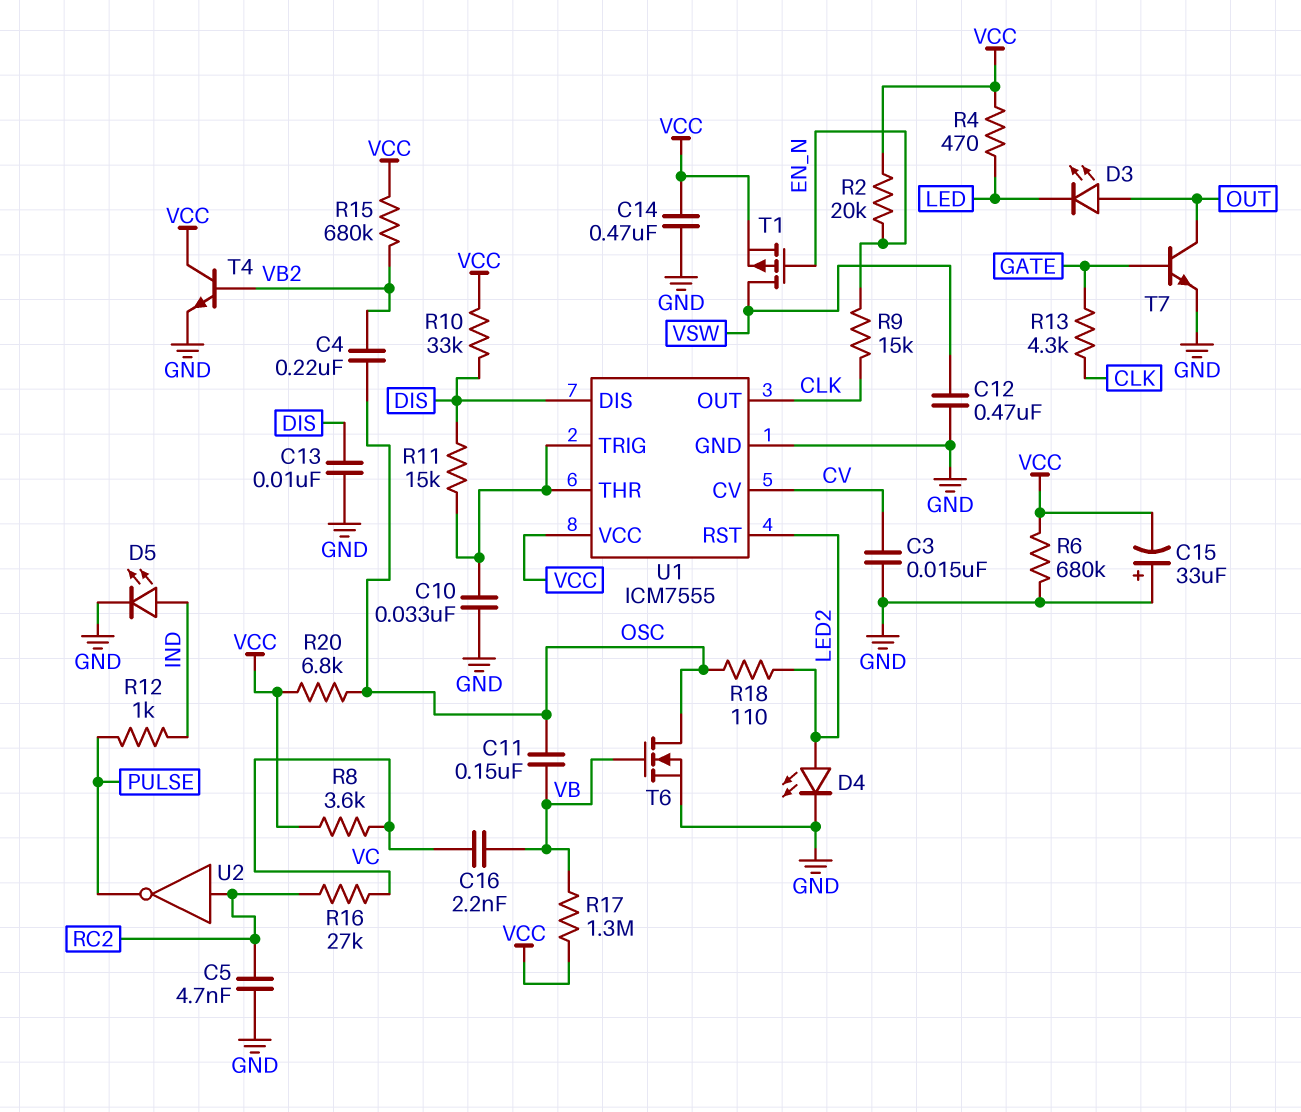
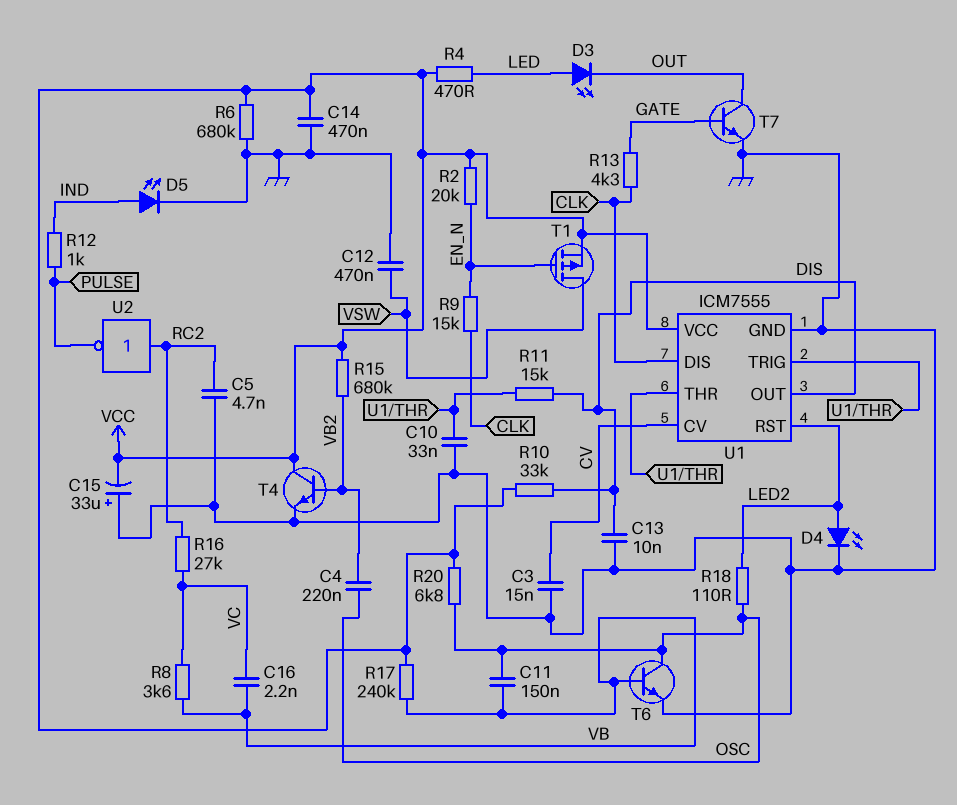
D3: LED (A OUT, K LED) -> LED (A LED, K OUT)
R8: 3.6k (VC, VCC) -> 3.6k (VB, VC)
R17: 1.3M (VB, VCC) -> 240k (VB, VCC)
T6: NMOS (G VB, D OSC, S GND) -> NPN (B VB, C OSC, E GND)
U1 pin DIS: DIS -> CLK
U1 pin OUT: CLK -> DIS

